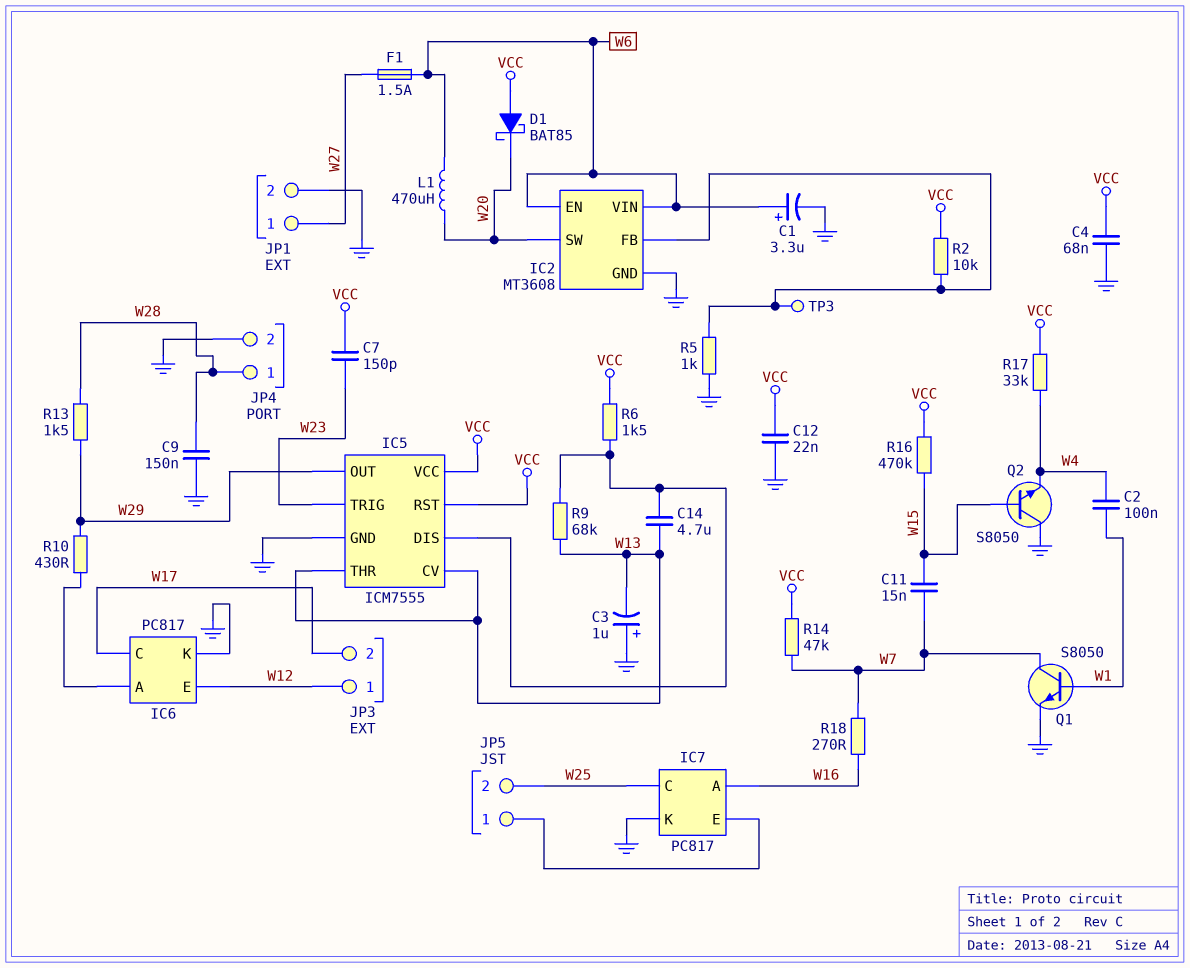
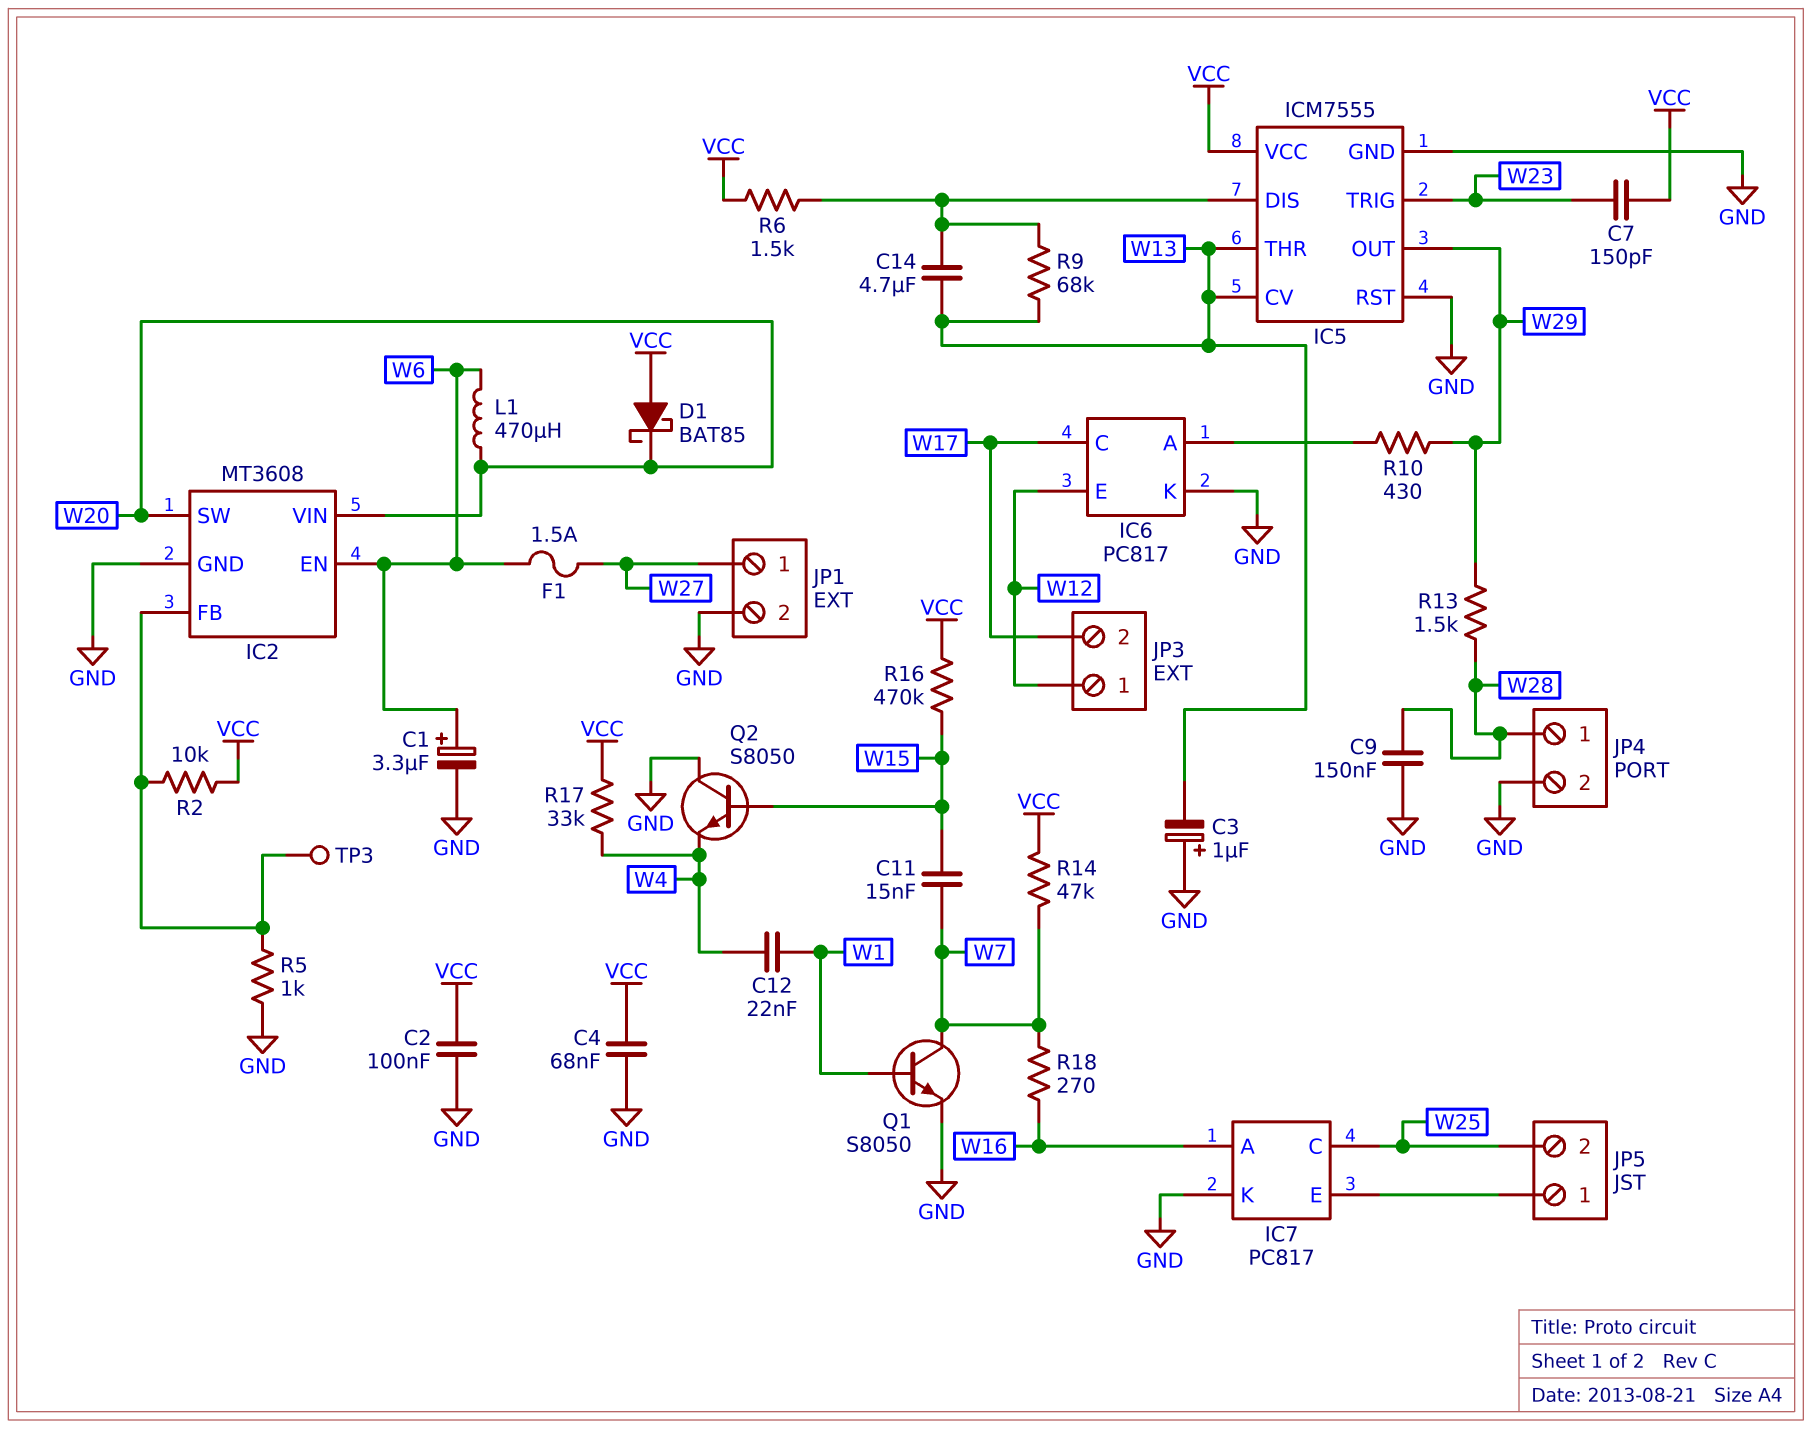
C2: 100nF (W1, W4) -> 100nF (GND, VCC)
C12: 22nF (GND, VCC) -> 22nF (W1, W4)
IC2 pin VIN: W6 -> W20
IC5 pin RST: VCC -> GND

